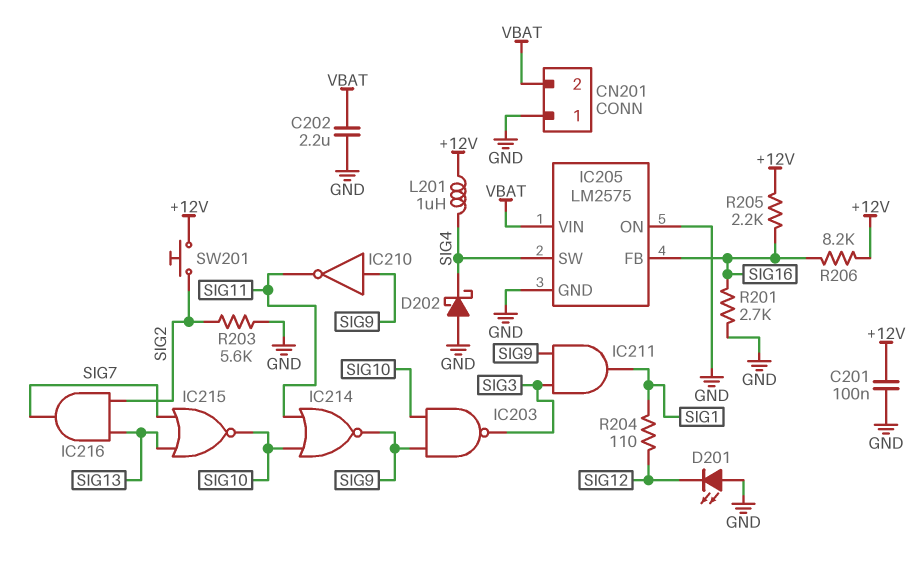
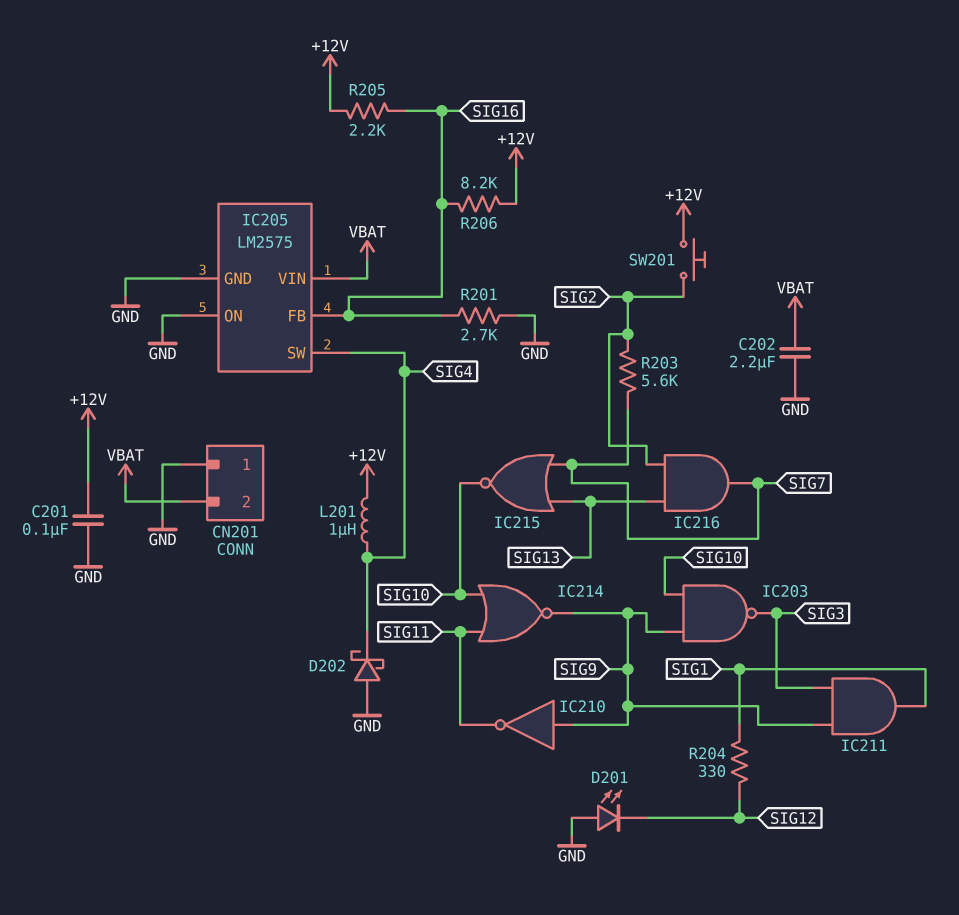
R203: 5.6k (GND, SIG2) -> 5.6k (SIG2, SIG7)
R204: 110 (SIG1, SIG12) -> 330 (SIG1, SIG12)

